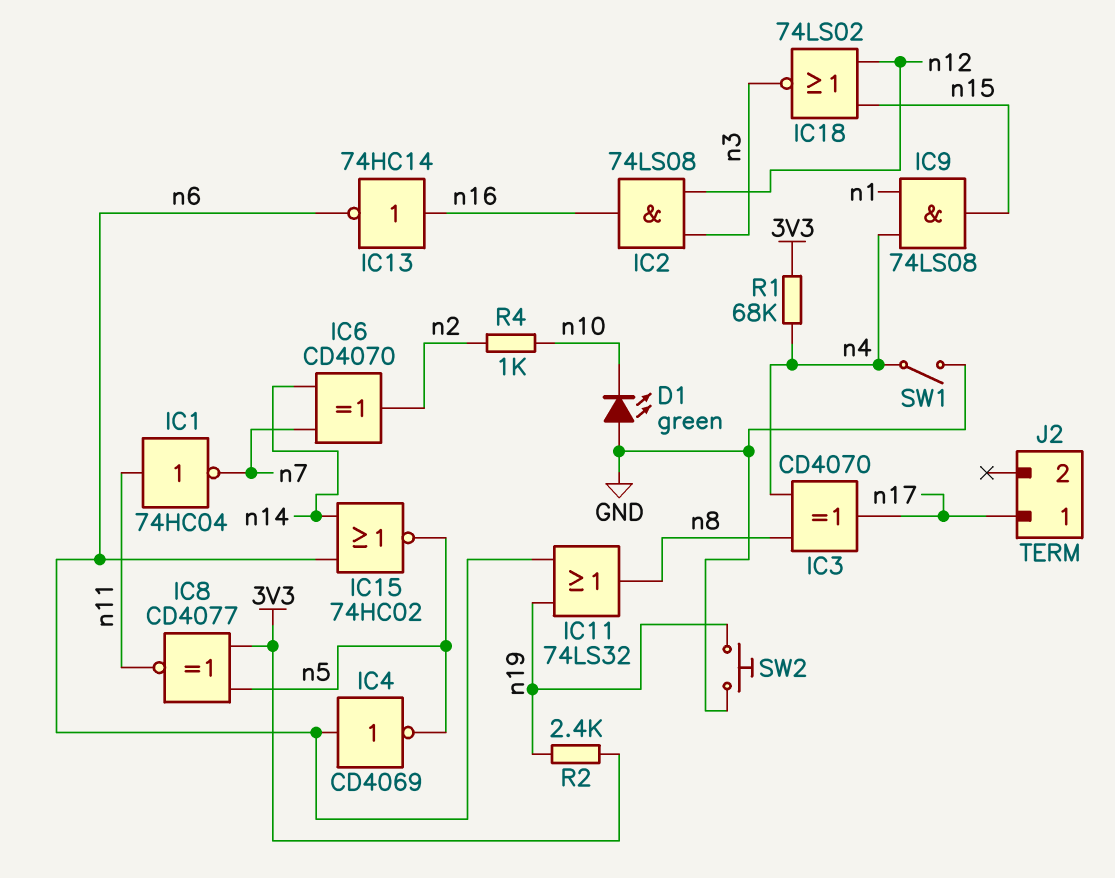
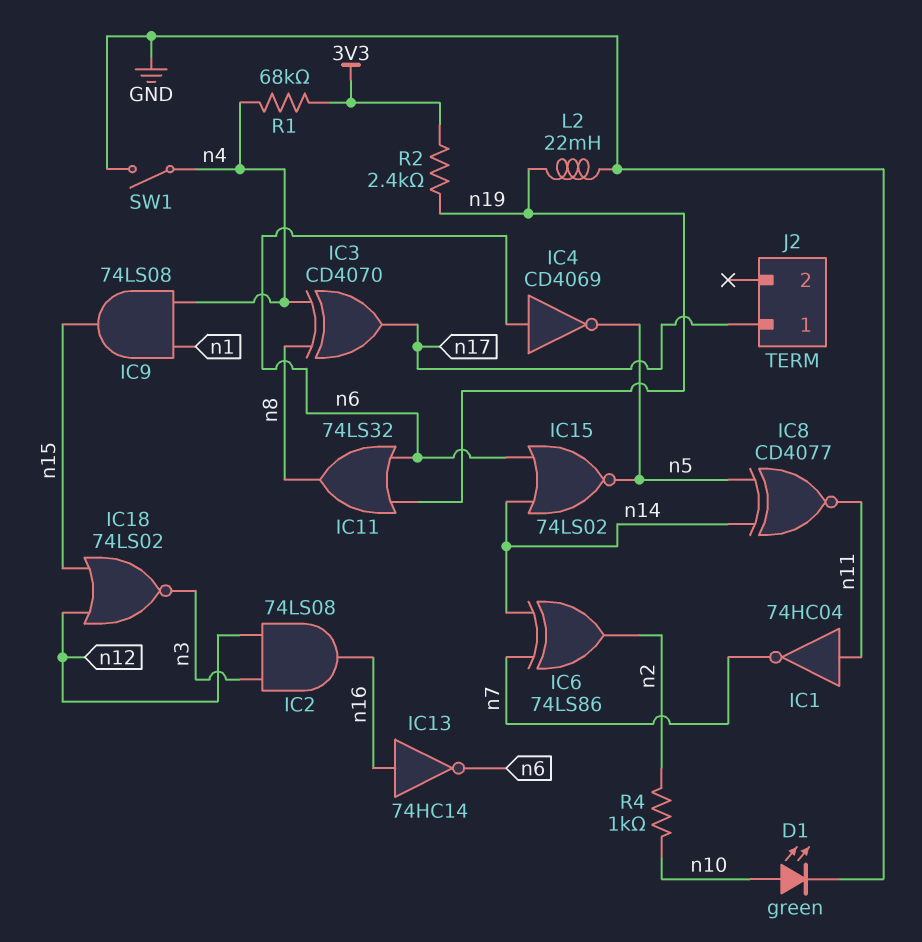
D1: LED green (A GND, K n10) -> LED green (A n10, K GND)
IC6: XOR CD4070 (in n7, in n14, out n2) -> XOR 74LS86 (in n7, in n14, out n2)
IC8: XNOR CD4077 (in 3V3, in n5, out n11) -> XNOR CD4077 (in n5, in n14, out n11)
IC15: NOR 74HC02 (in n6, in n14, out n5) -> NOR 74LS02 (in n6, in n14, out n5)
L2: none -> 22mH (GND, n19)
SW2: button (GND, n19) -> none

